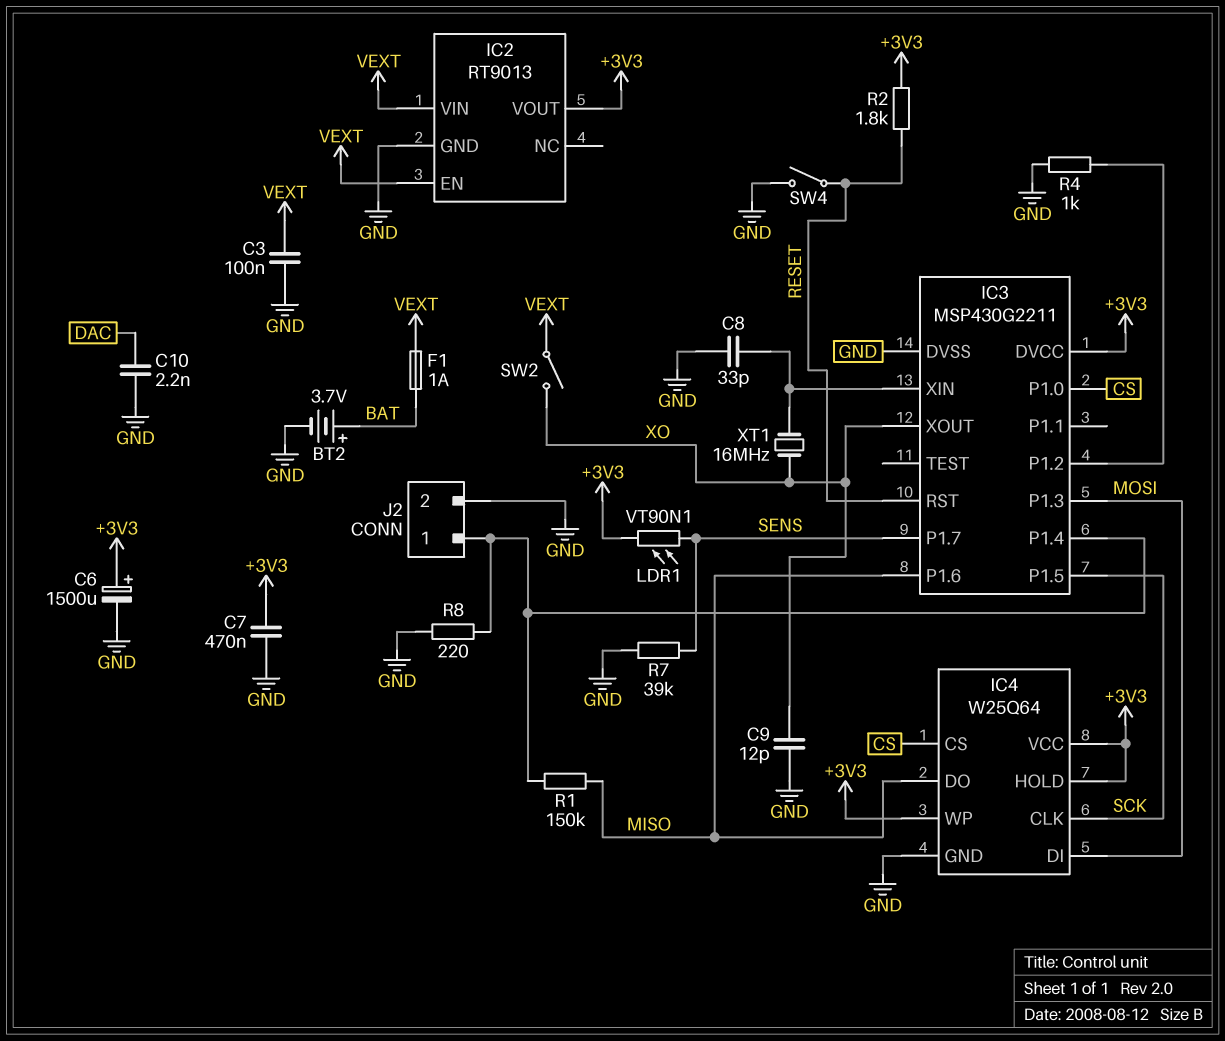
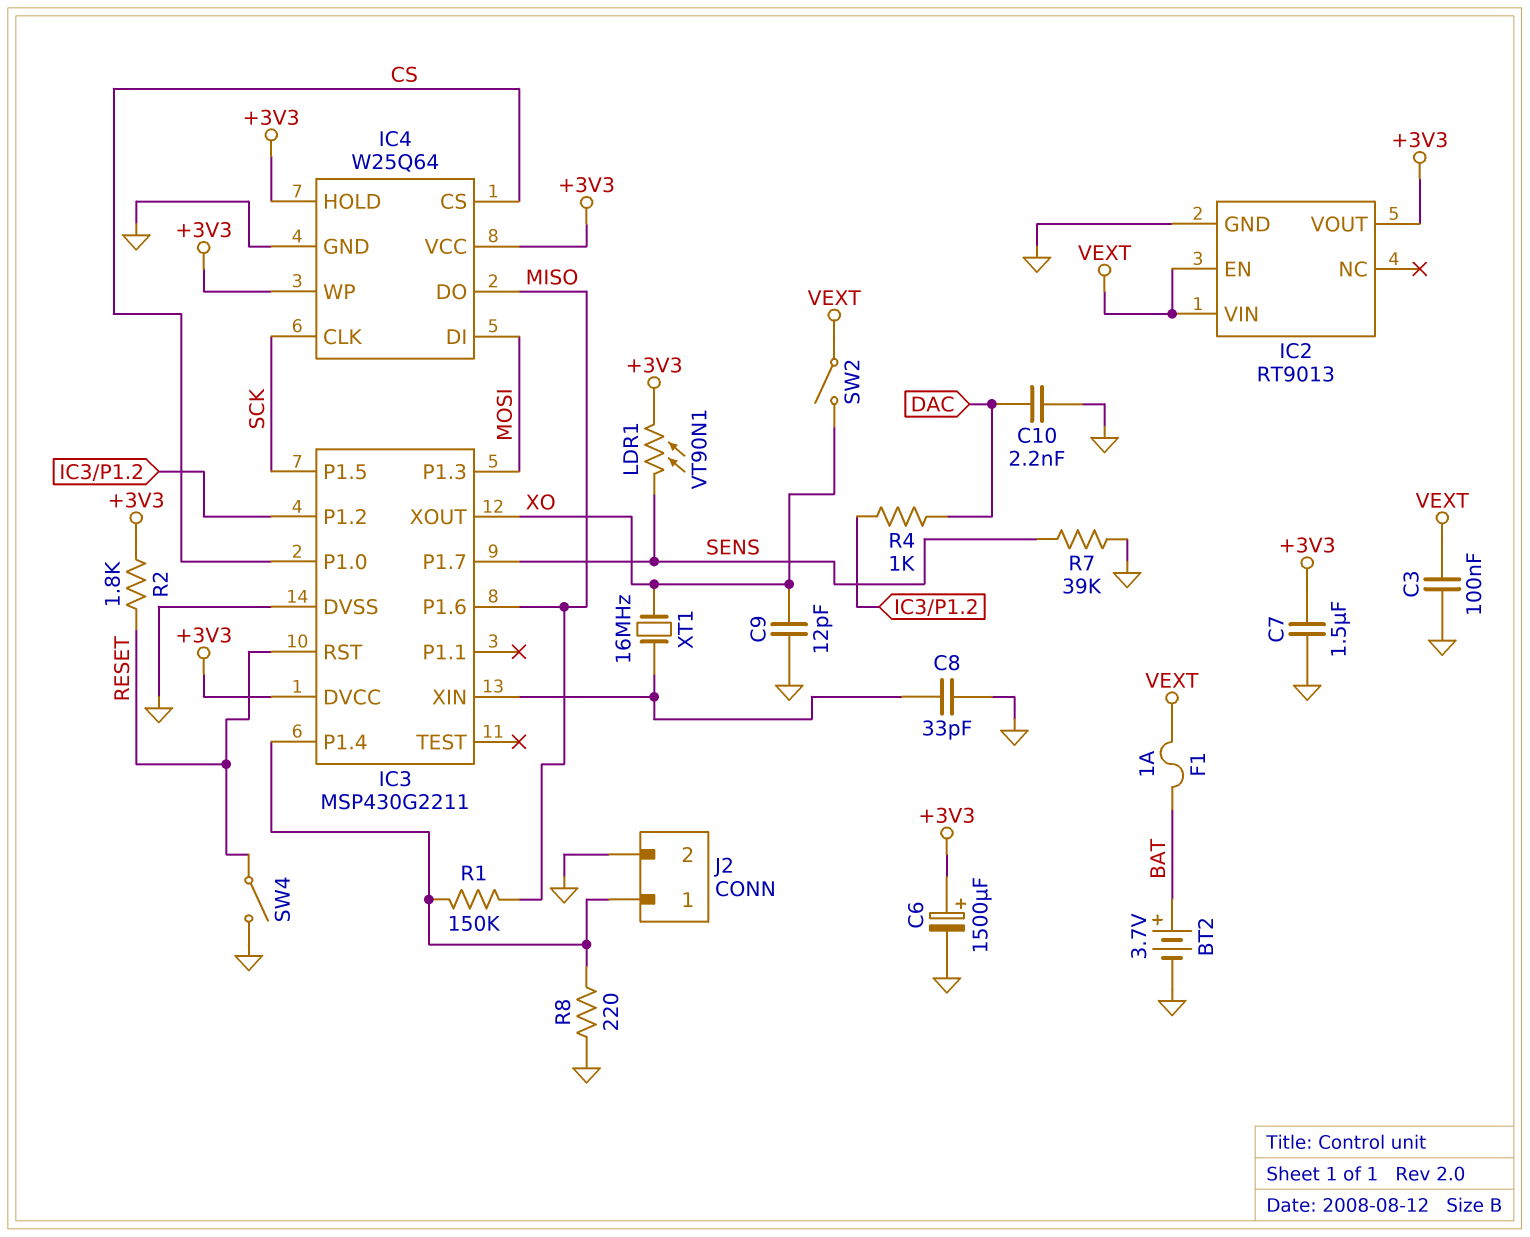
C7: 470nF (+3V3, GND) -> 1.5uF (+3V3, GND)
R4: 1k (GND, IC3/P1.2) -> 1k (DAC, IC3/P1.2)

